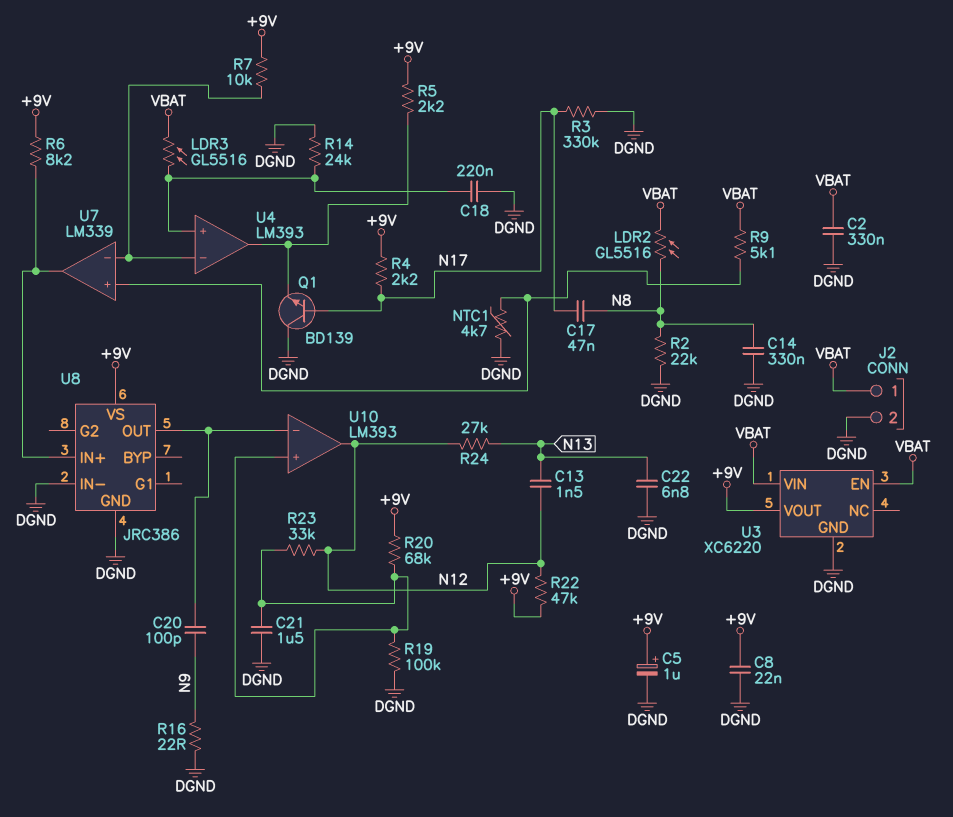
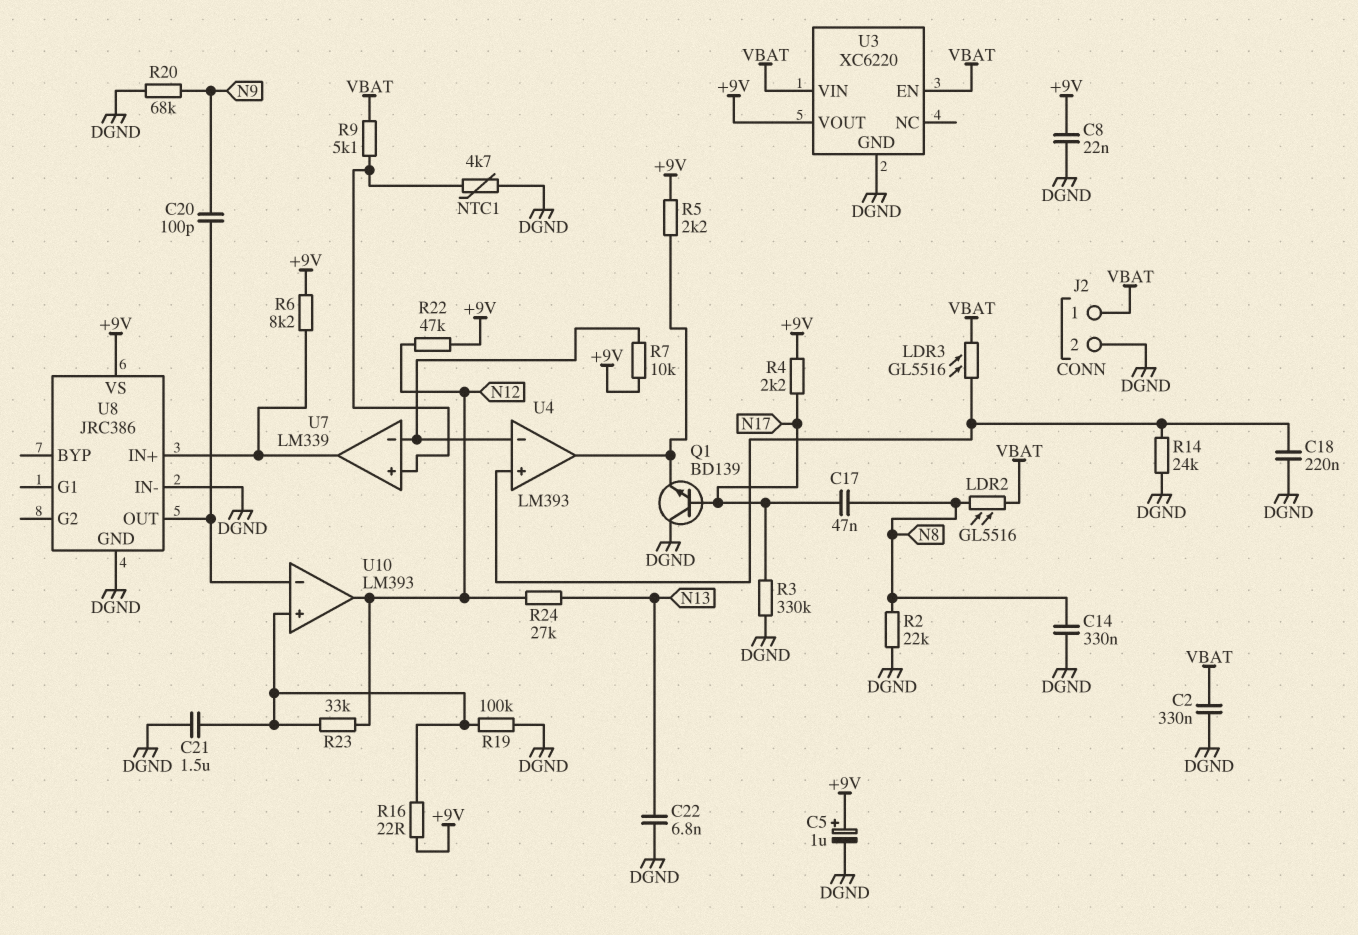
C13: 1.5nF (N12, N13) -> none
R16: 22 (DGND, N9) -> 22 (+9V, U10/in+)
R20: 68k (+9V, U10/in+) -> 68k (DGND, N9)

